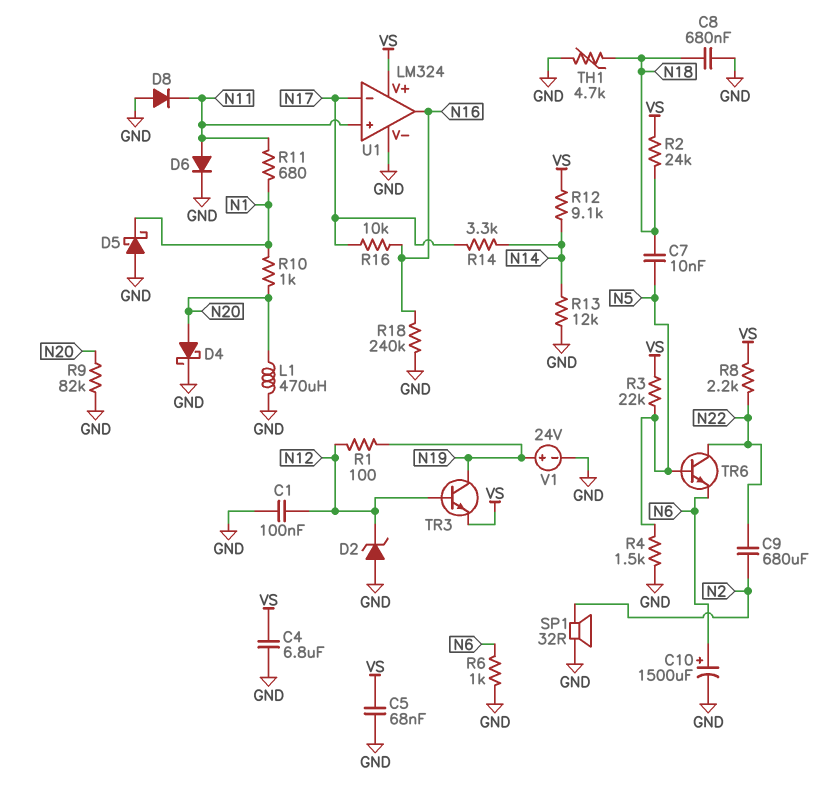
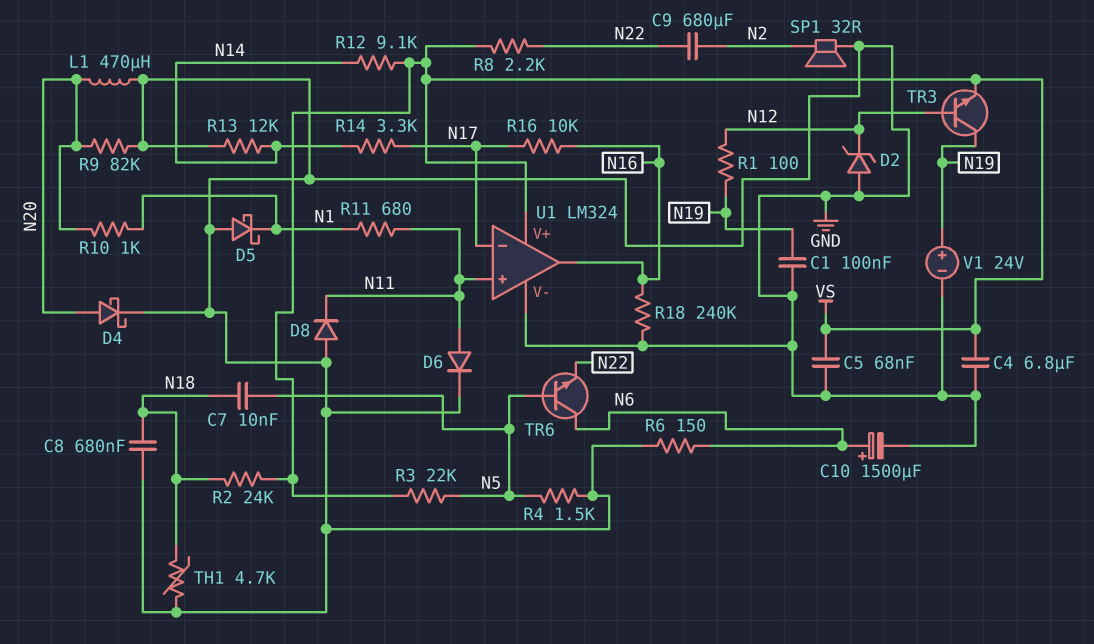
C1: 100nF (GND, N12) -> 100nF (GND, N19)
R6: 1k (GND, N6) -> 150 (GND, N6)
TR6: NPN (B N5, C N22, E N6) -> NPN (B N5, C N6, E N22)

